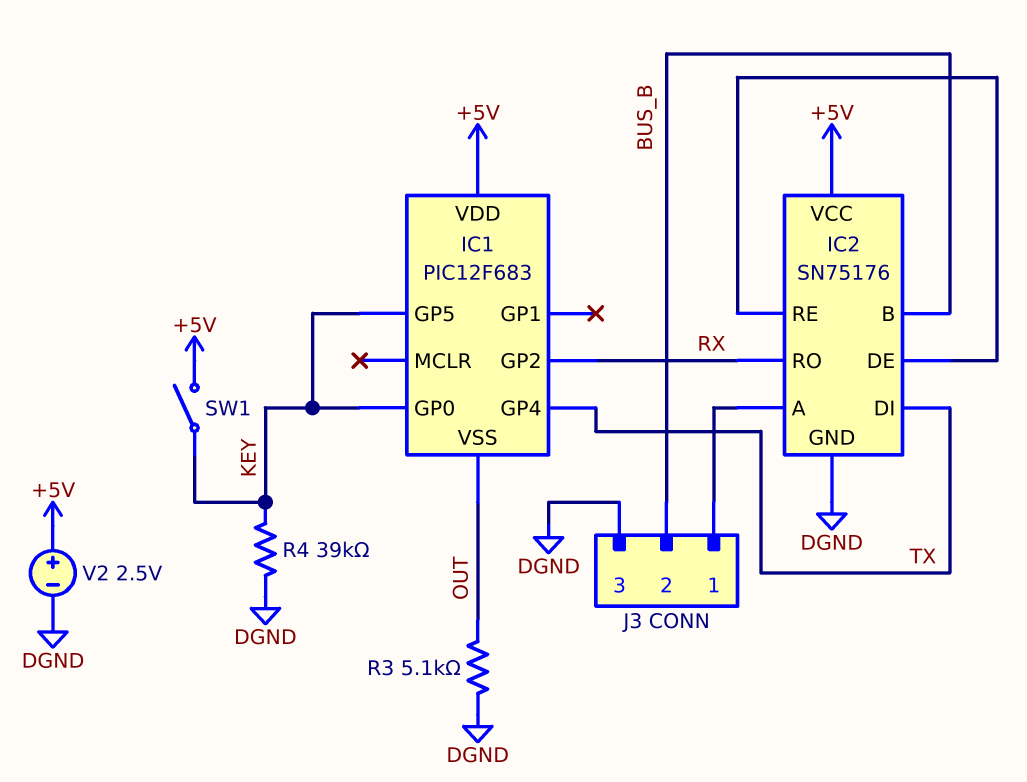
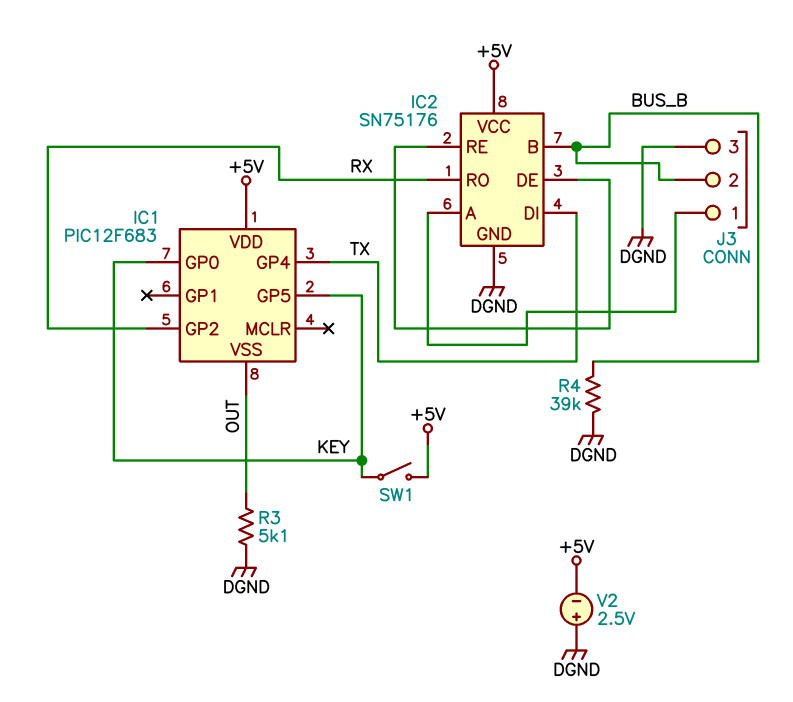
R4: 39k (DGND, KEY) -> 39k (BUS_B, DGND)
V2: 2.5V (plus +5V, minus DGND) -> 2.5V (plus DGND, minus +5V)

